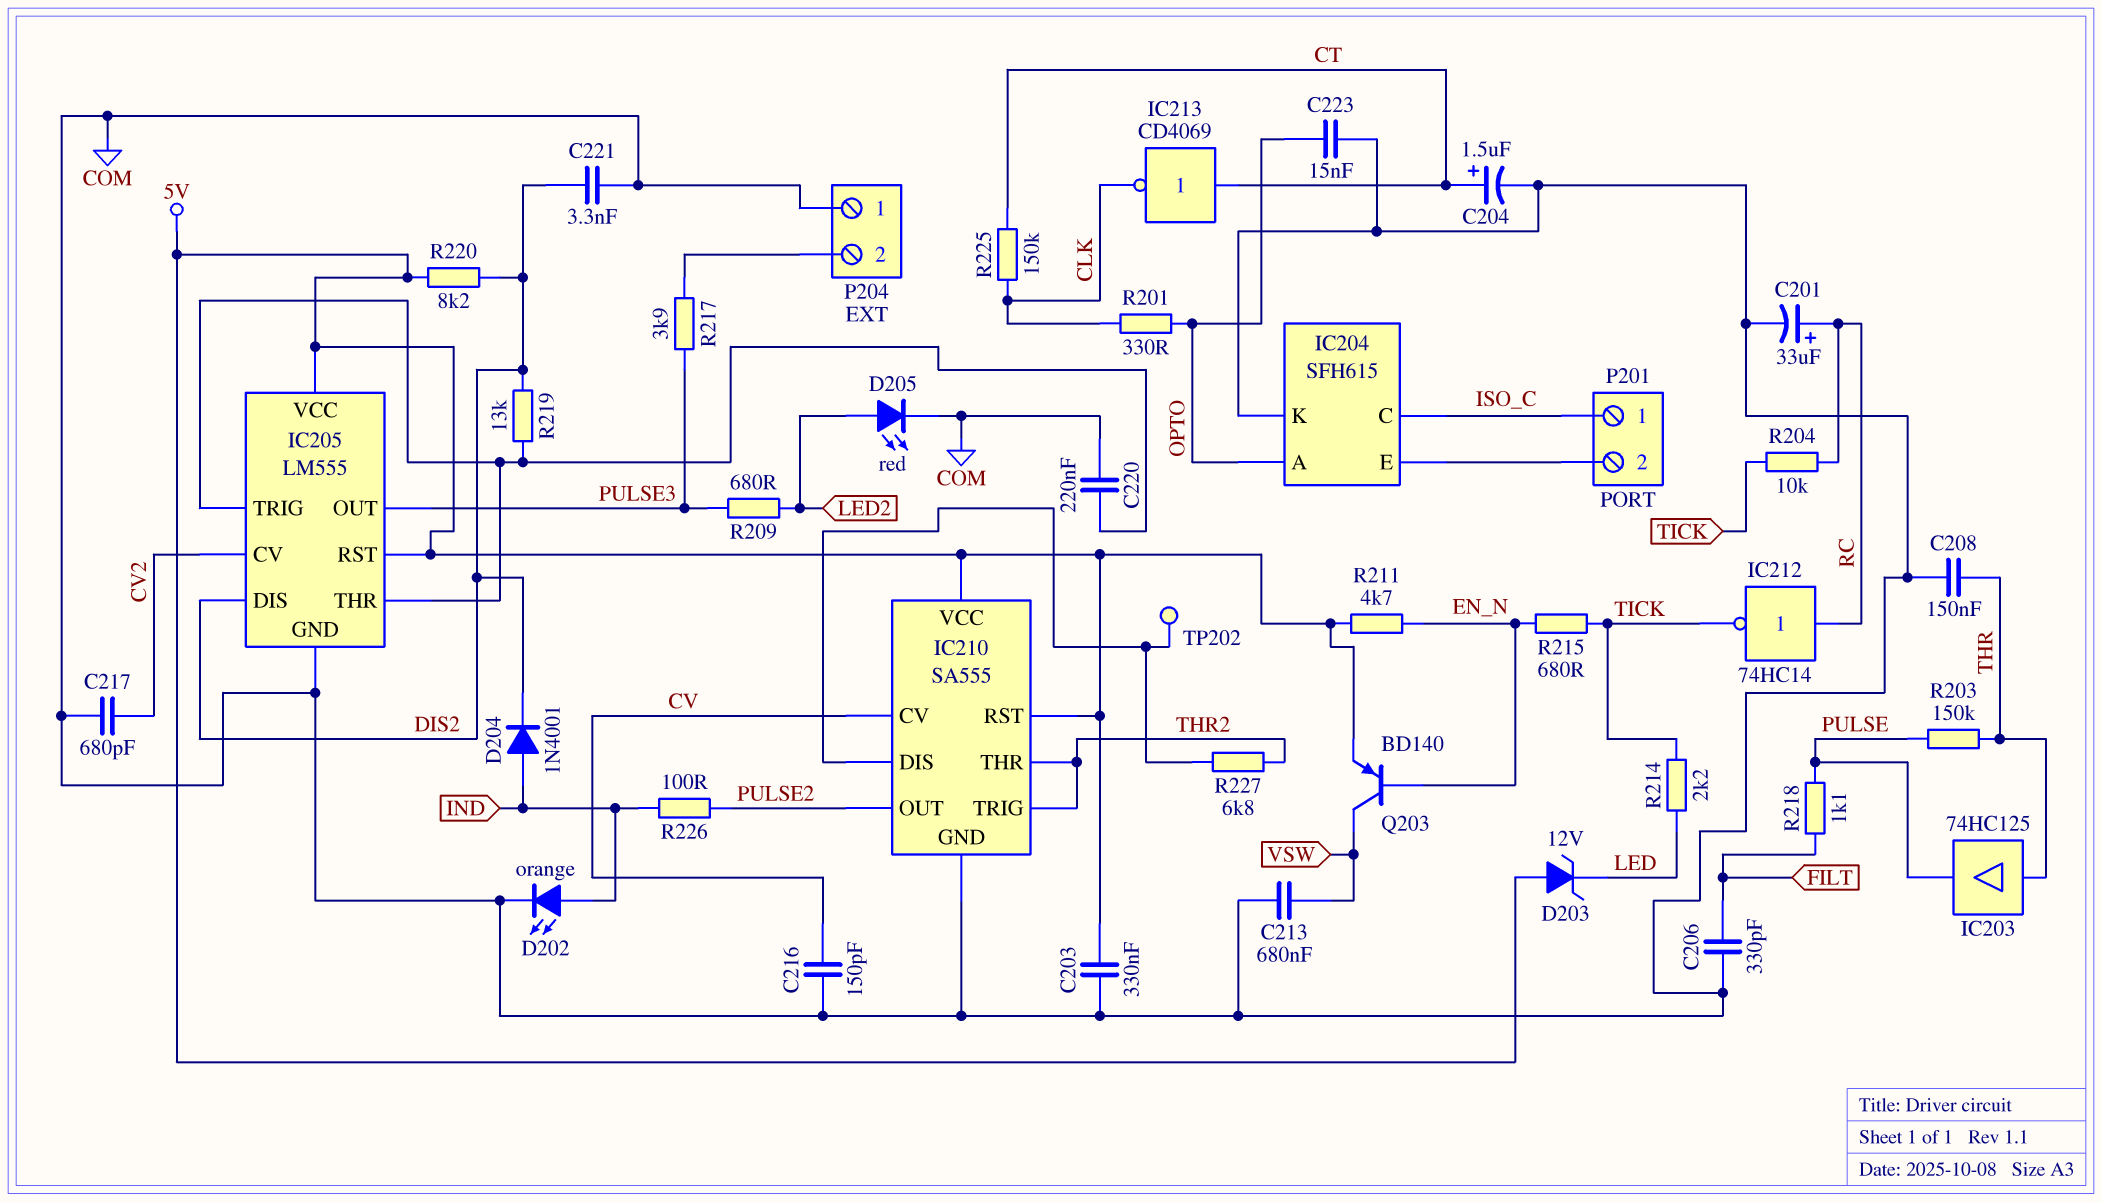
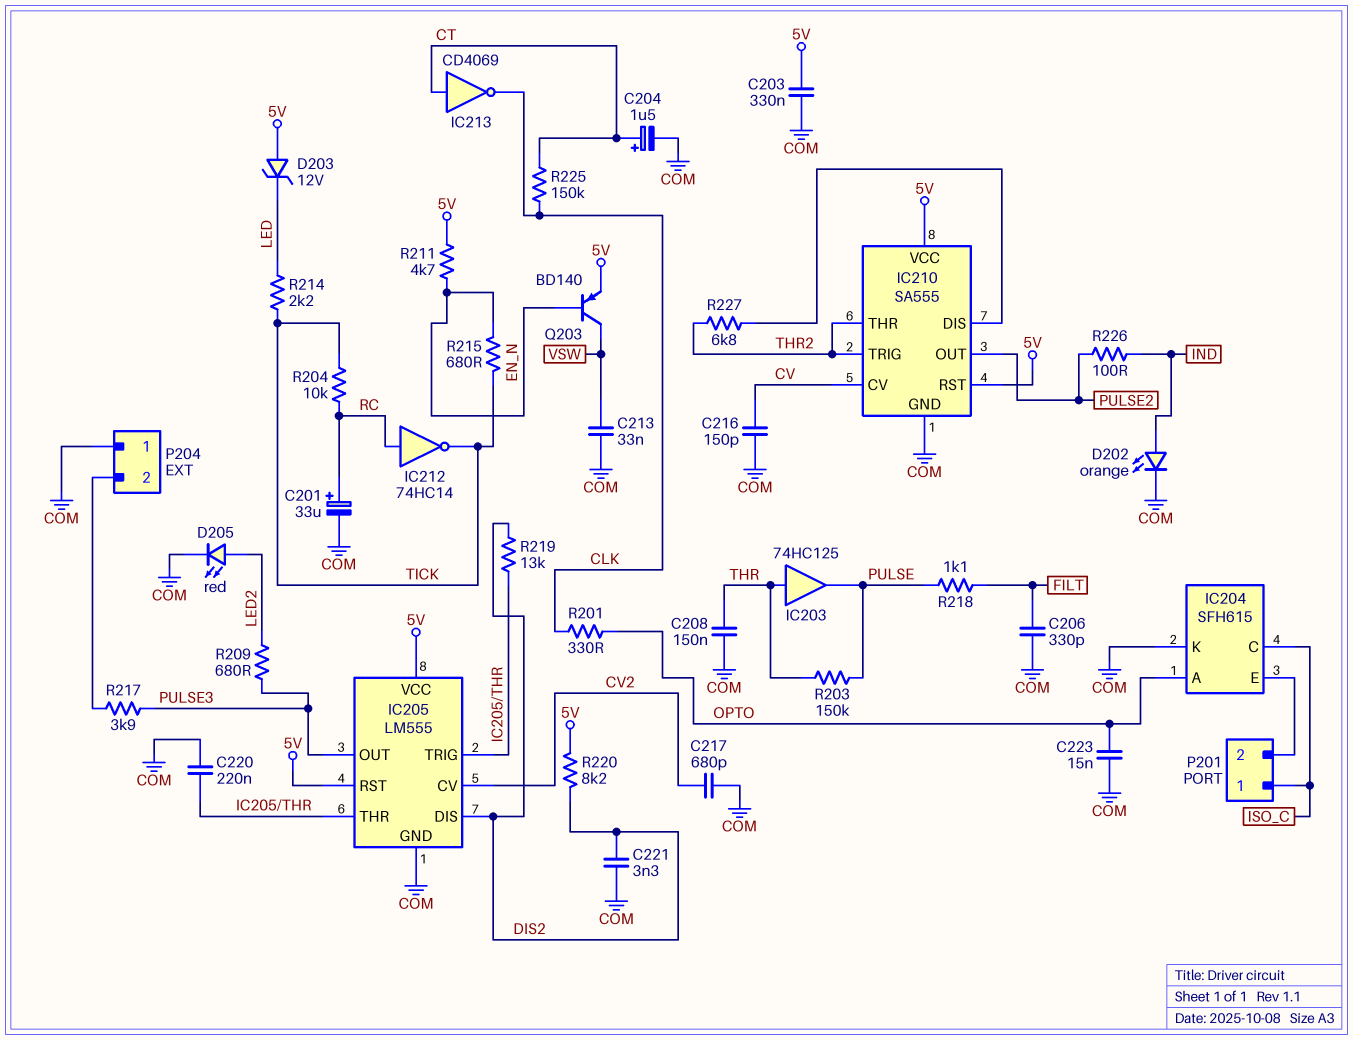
C213: 680nF (COM, VSW) -> 33nF (COM, VSW)
D204: diode 1N4001 (A IND, K DIS2) -> none
TP202: test point (IC210/DIS) -> none

